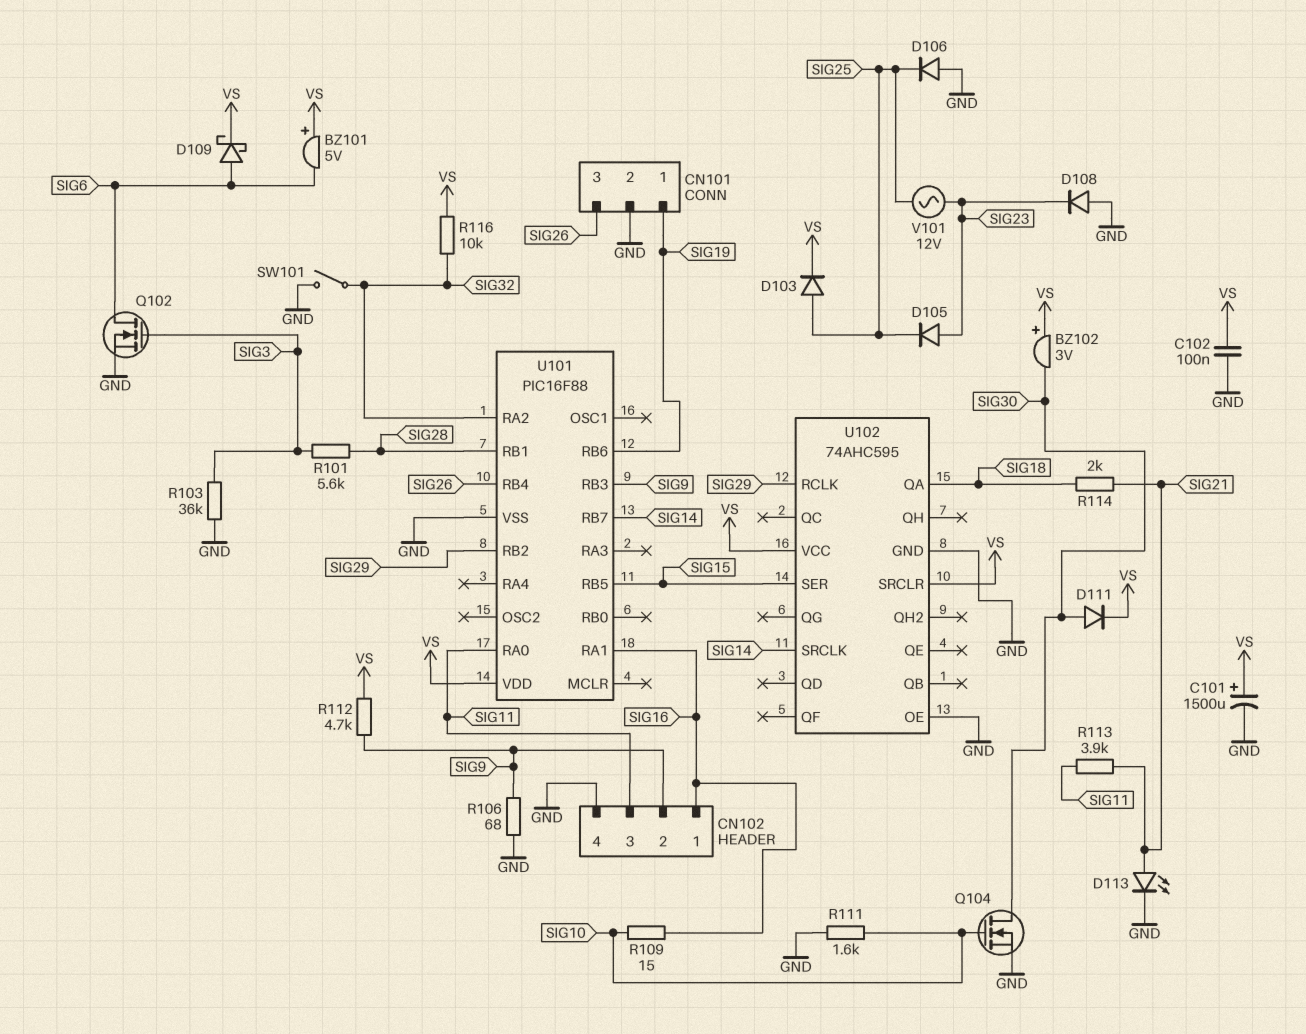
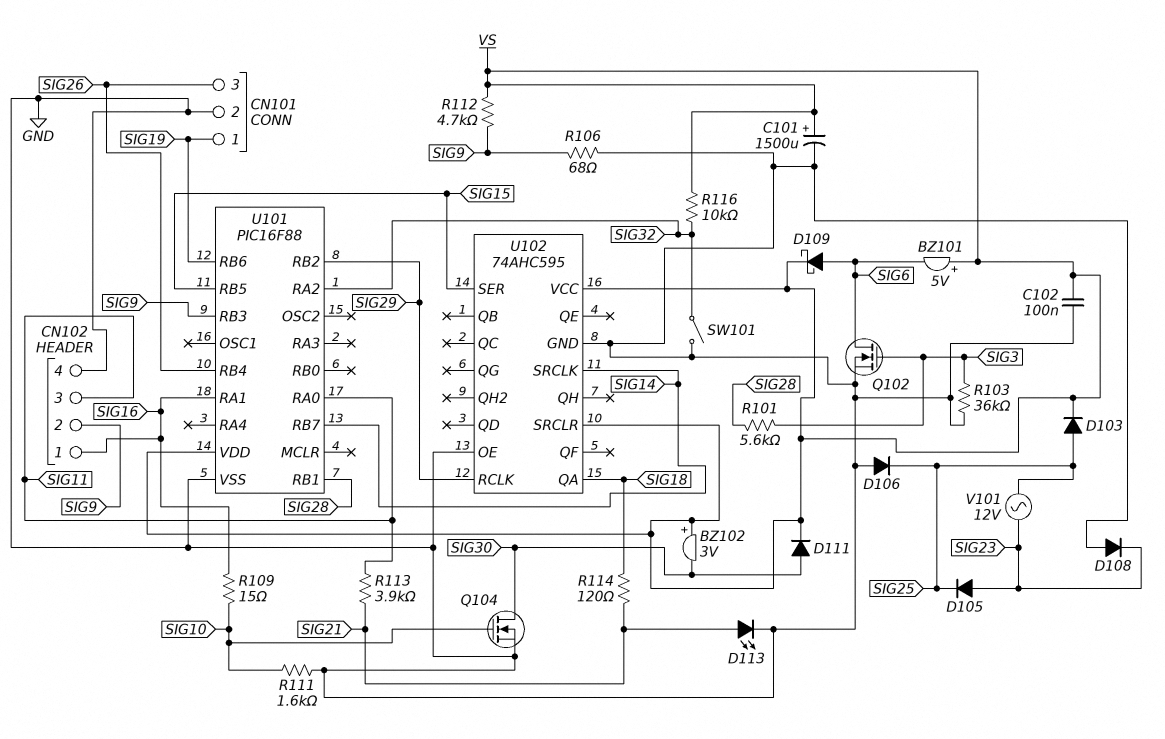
R114: 2k (SIG18, SIG21) -> 120 (SIG18, SIG21)

